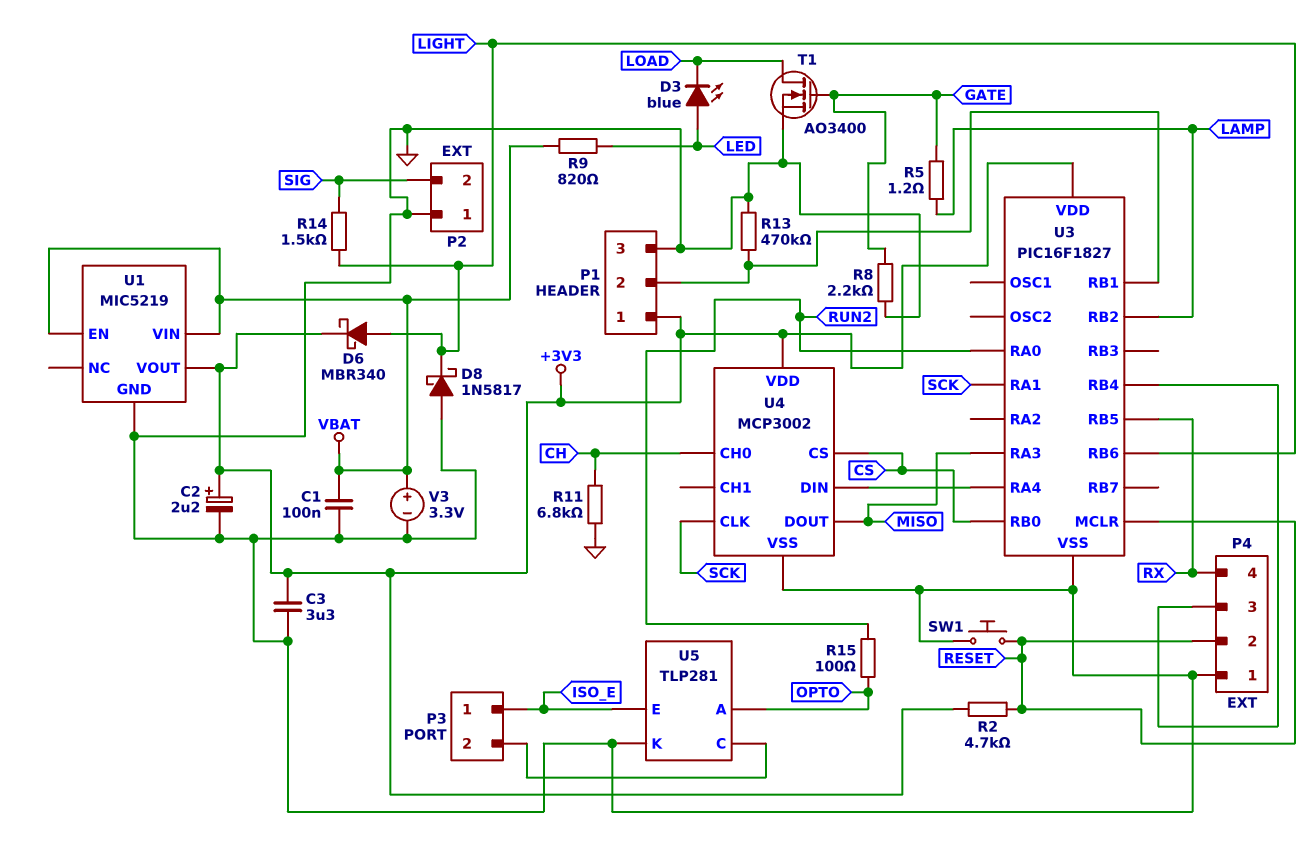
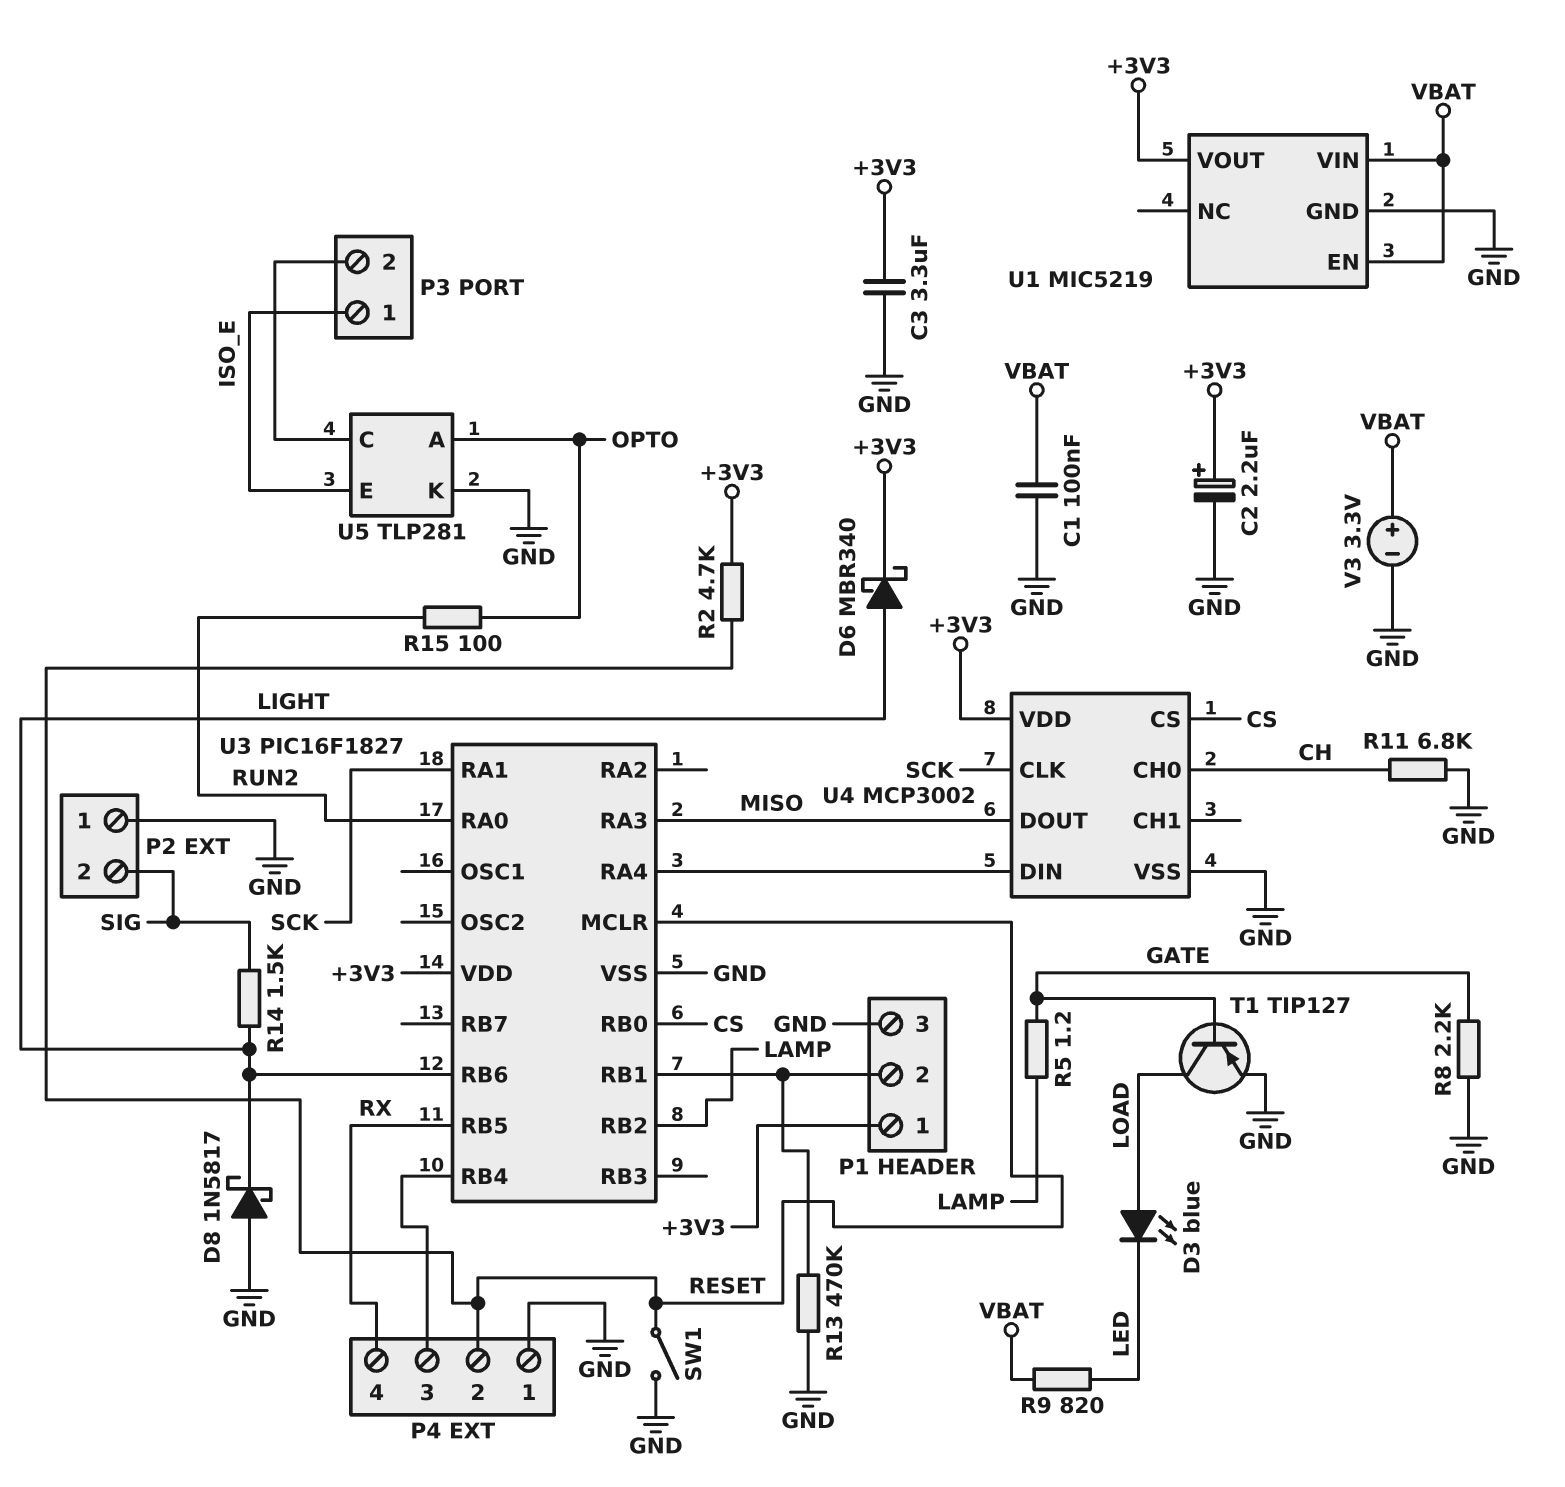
D3: LED blue (A LED, K LOAD) -> LED blue (A LOAD, K LED)
SW1: button (GND, RESET) -> switch (GND, RESET)
T1: NMOS AO3400 (G GATE, D LOAD, S GND) -> PNP TIP127 (B GATE, C LOAD, E GND)

